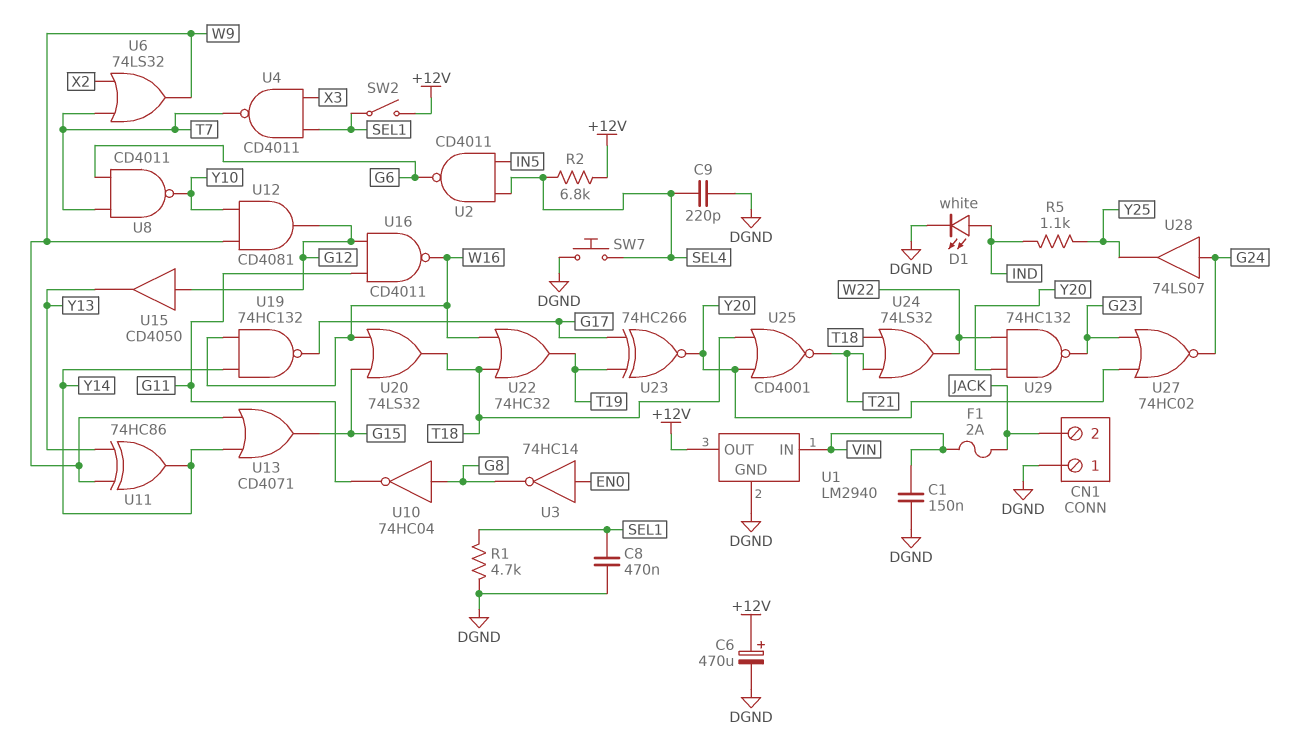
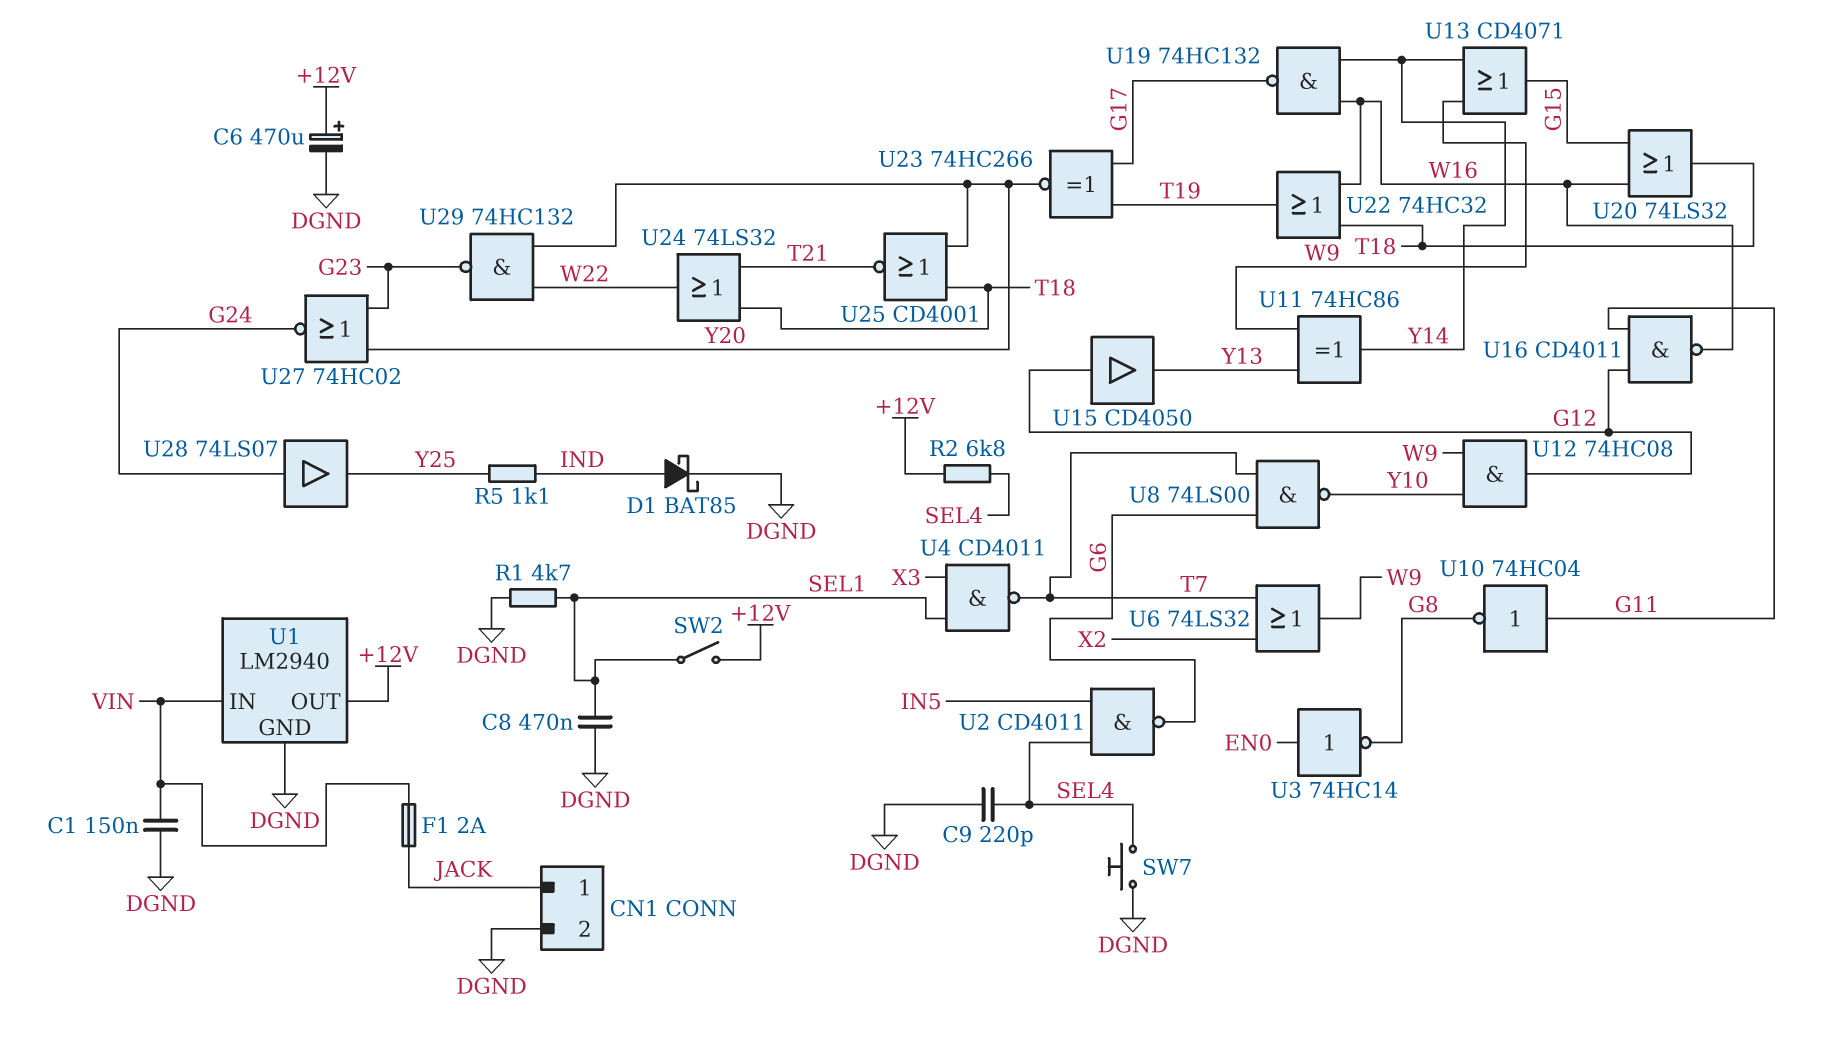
CN1 pin 1: DGND -> JACK
CN1 pin 2: JACK -> DGND
D1: LED white (A IND, K DGND) -> schottky BAT85 (A IND, K DGND)
U8: NAND CD4011 (in G6, in T7, out Y10) -> NAND 74LS00 (in G6, in T7, out Y10)
U10: NOT 74HC04 (in G8, out G11) -> NOT 74HC04 (in G11, out G8)
U12: AND CD4081 (in W9, in Y10, out G12) -> AND 74HC08 (in W9, in Y10, out G12)

